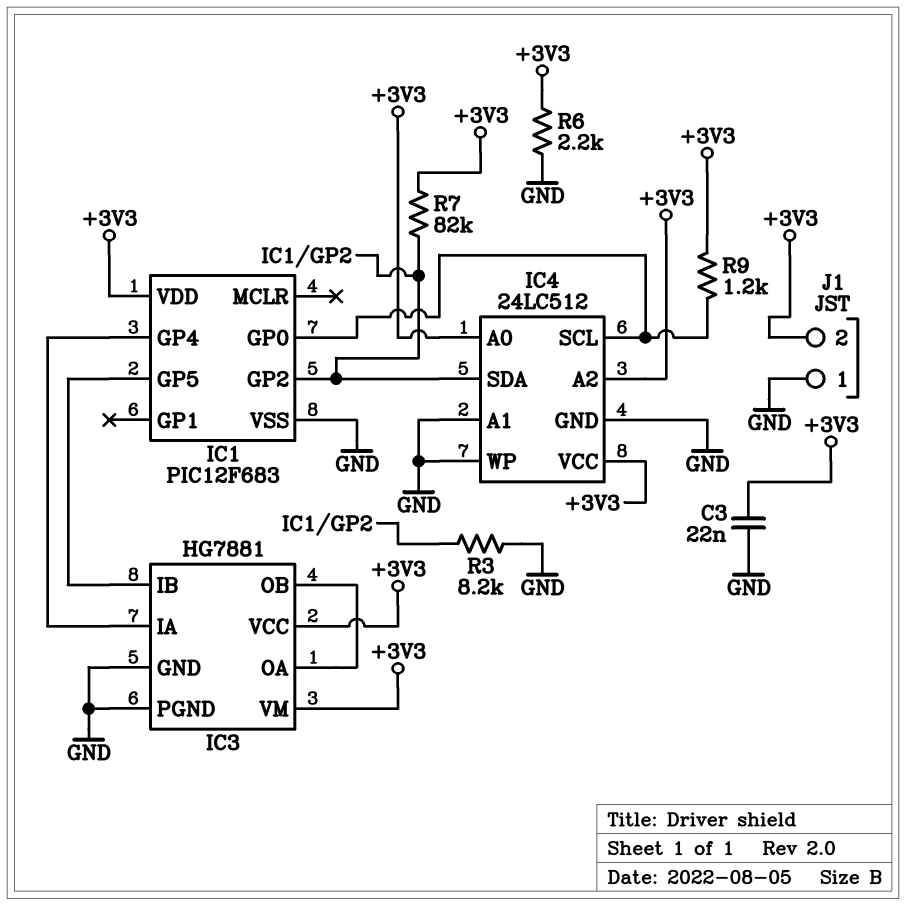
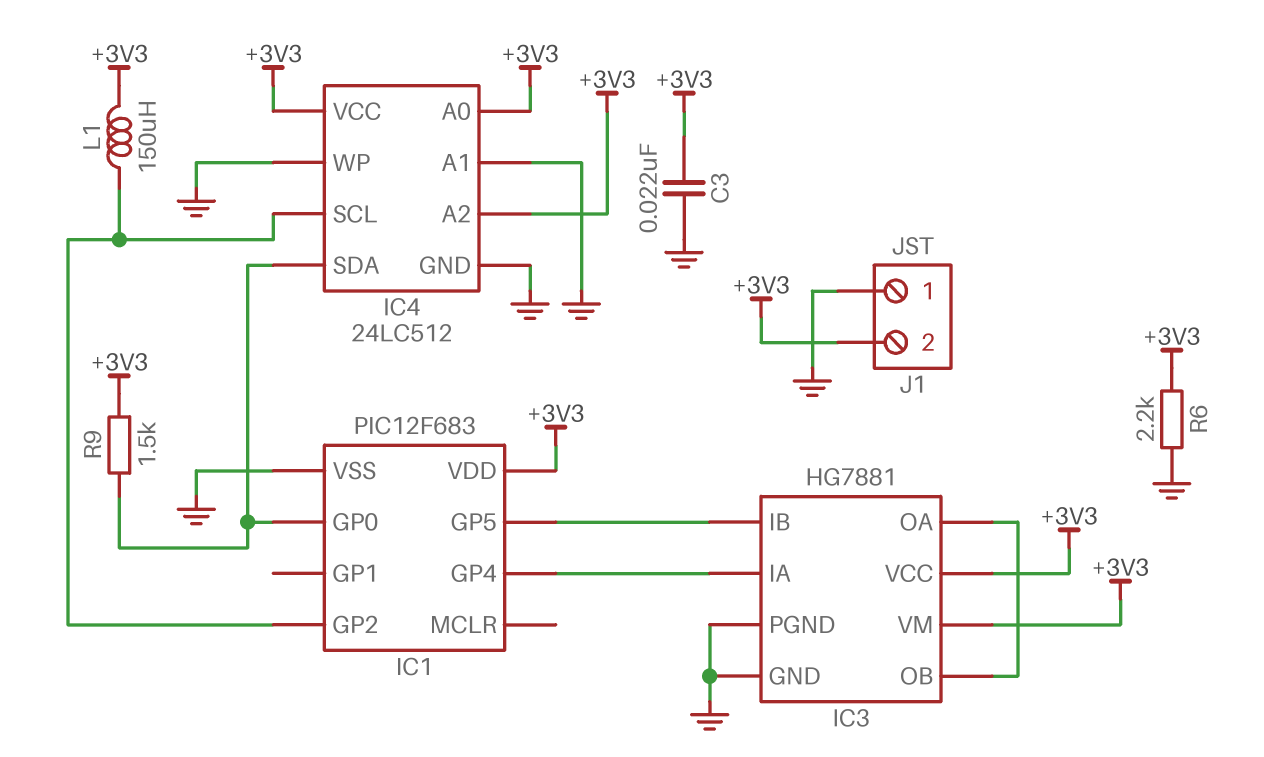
IC4 pin SCL: IC1/GP0 -> IC1/GP2
IC4 pin SDA: IC1/GP2 -> IC1/GP0
L1: none -> 150uH (+3V3, IC1/GP2)
R3: 8.2k (GND, IC1/GP2) -> none
R7: 82k (+3V3, IC1/GP2) -> none
R9: 1.2k (+3V3, IC1/GP0) -> 1.5k (+3V3, IC1/GP0)

